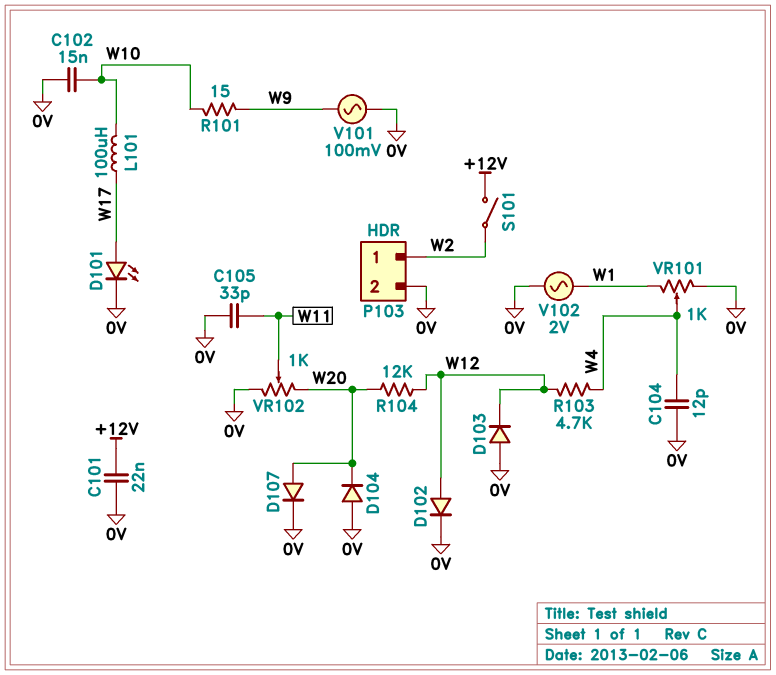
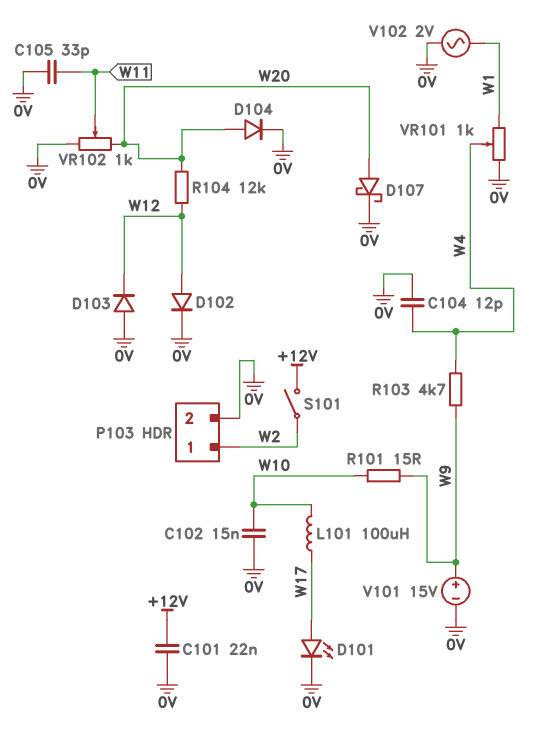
D104: diode (A 0V, K W20) -> diode (A W20, K 0V)
D107: diode (A W20, K 0V) -> schottky (A W20, K 0V)
R103: 4.7k (W4, W12) -> 4.7k (W4, W9)
V101: AC 100mV (0V, W9) -> 15V (plus W9, minus 0V)

